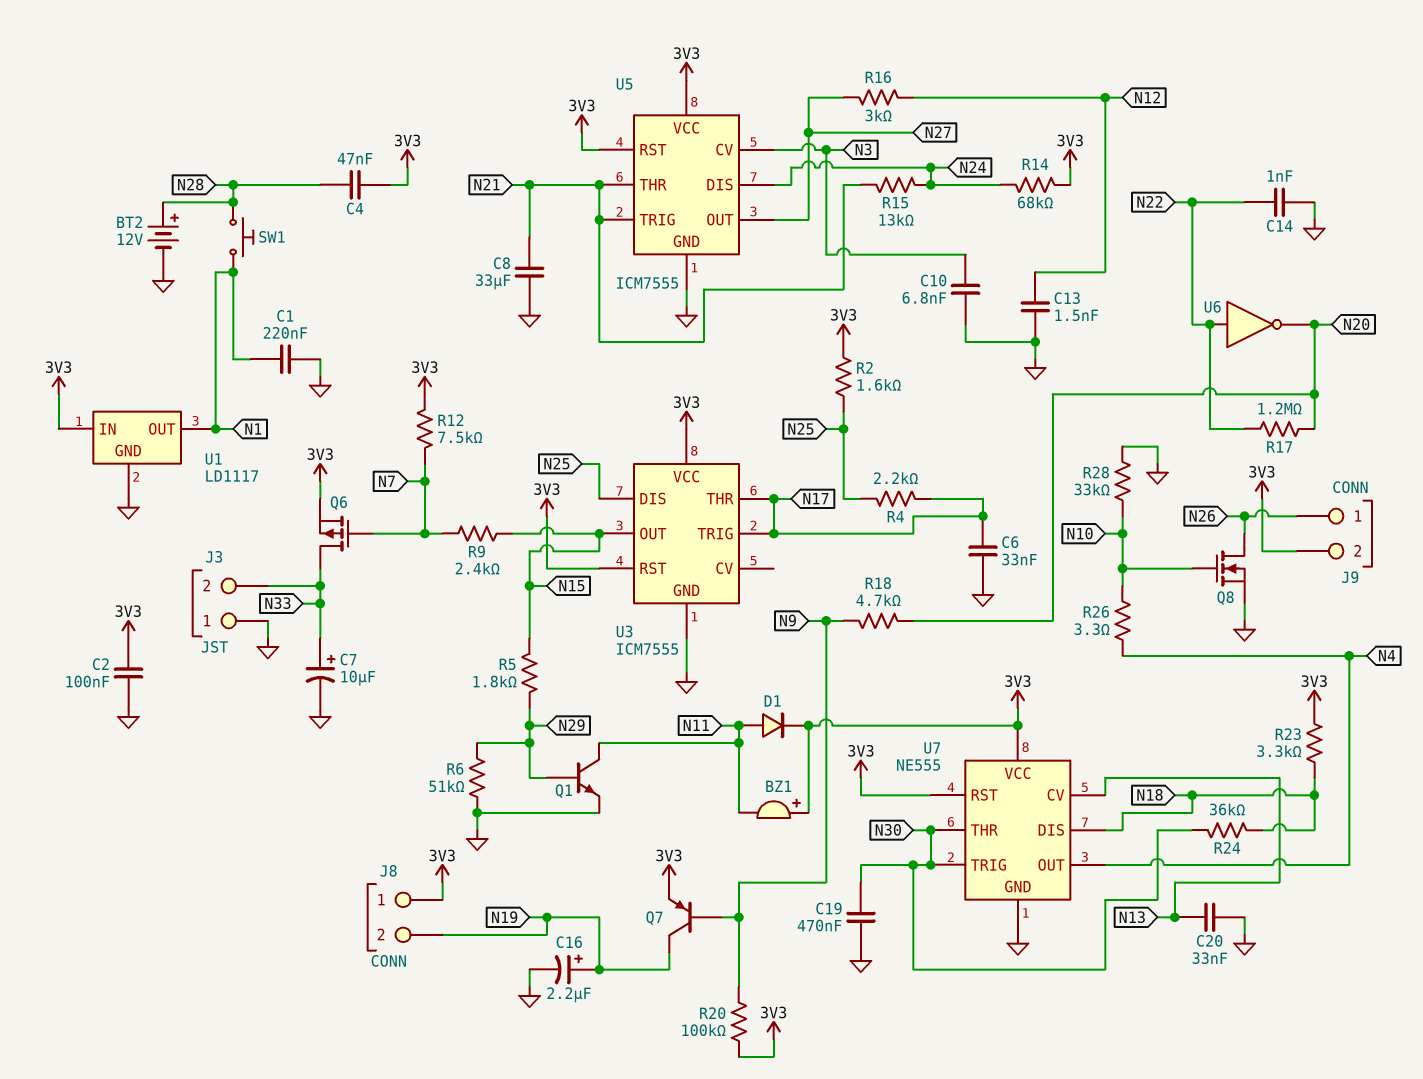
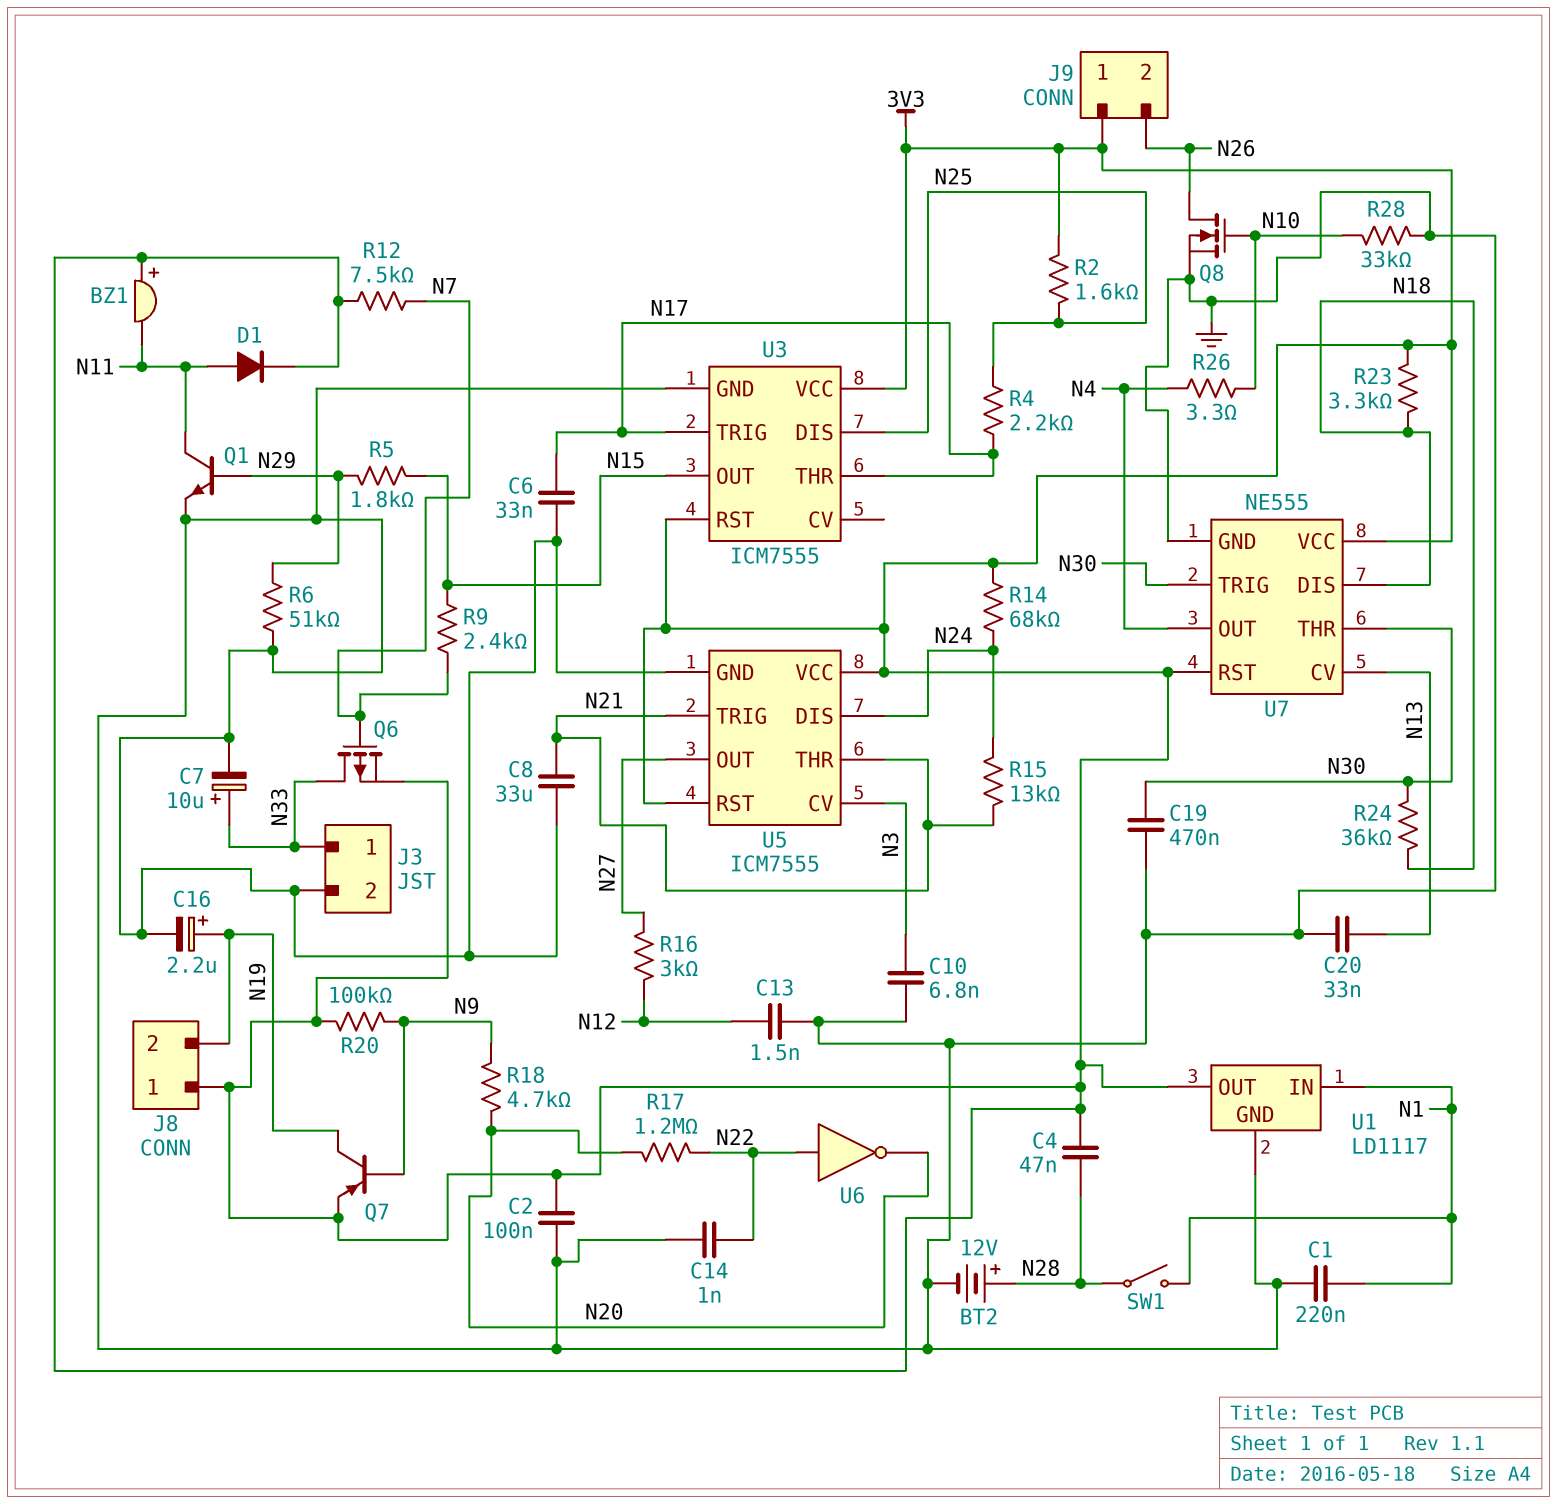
J3 pin 1: GND -> N33
J3 pin 2: N33 -> GND
J9 pin 1: N26 -> 3V3
J9 pin 2: 3V3 -> N26
SW1: button (N1, N28) -> switch (N1, N28)
U1 pin IN: 3V3 -> N1
U1 pin OUT: N1 -> 3V3

